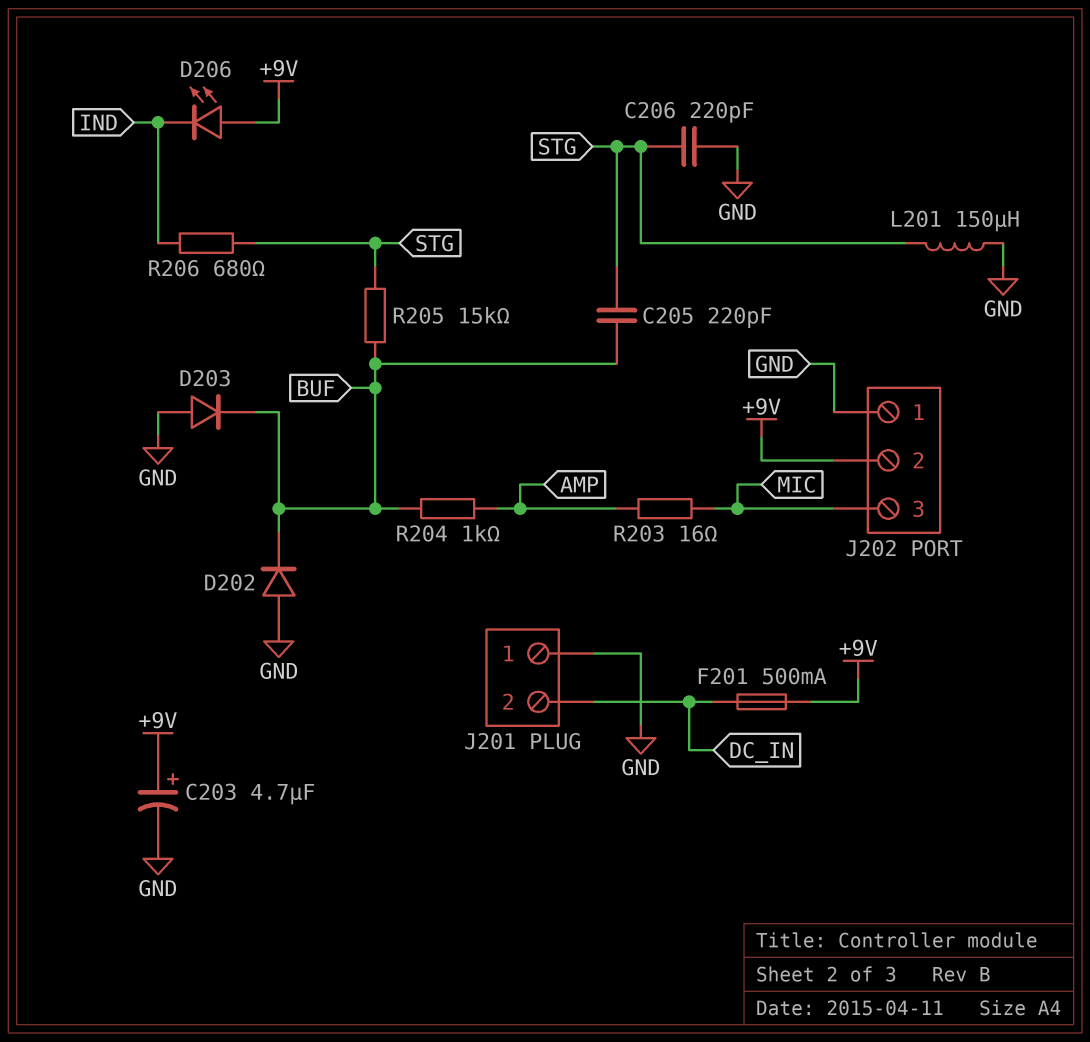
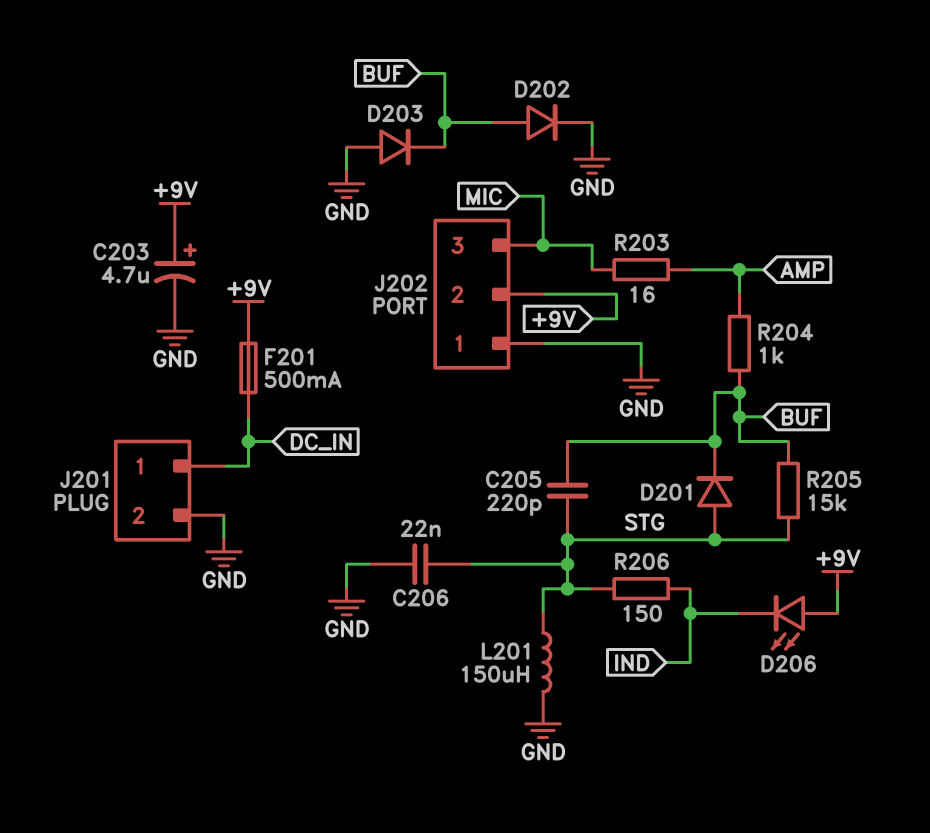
C206: 220pF (GND, STG) -> 22nF (GND, STG)
D201: none -> diode (A STG, K BUF)
D202: diode (A GND, K BUF) -> diode (A BUF, K GND)
J201 pin 1: GND -> DC_IN
J201 pin 2: DC_IN -> GND
R206: 680 (IND, STG) -> 150 (IND, STG)

